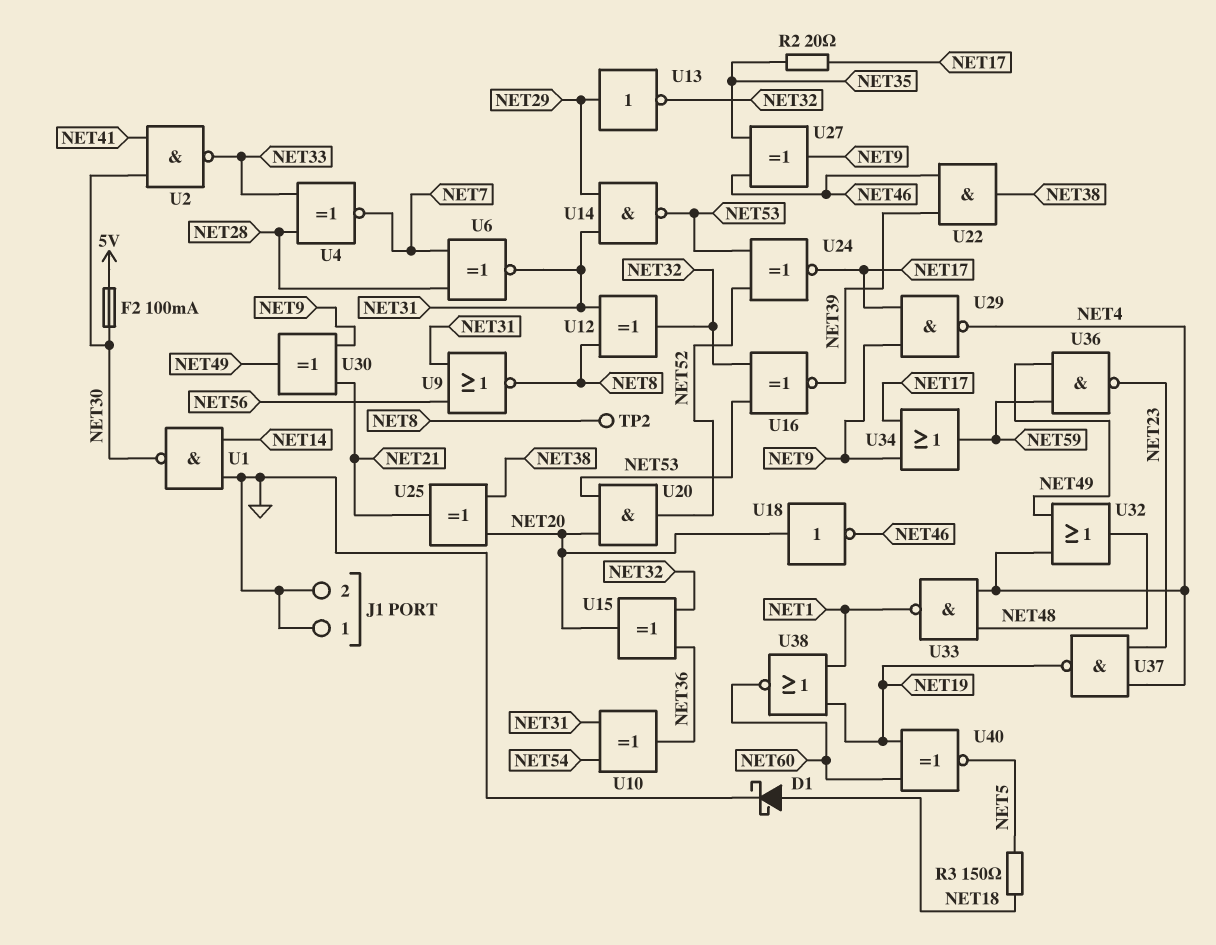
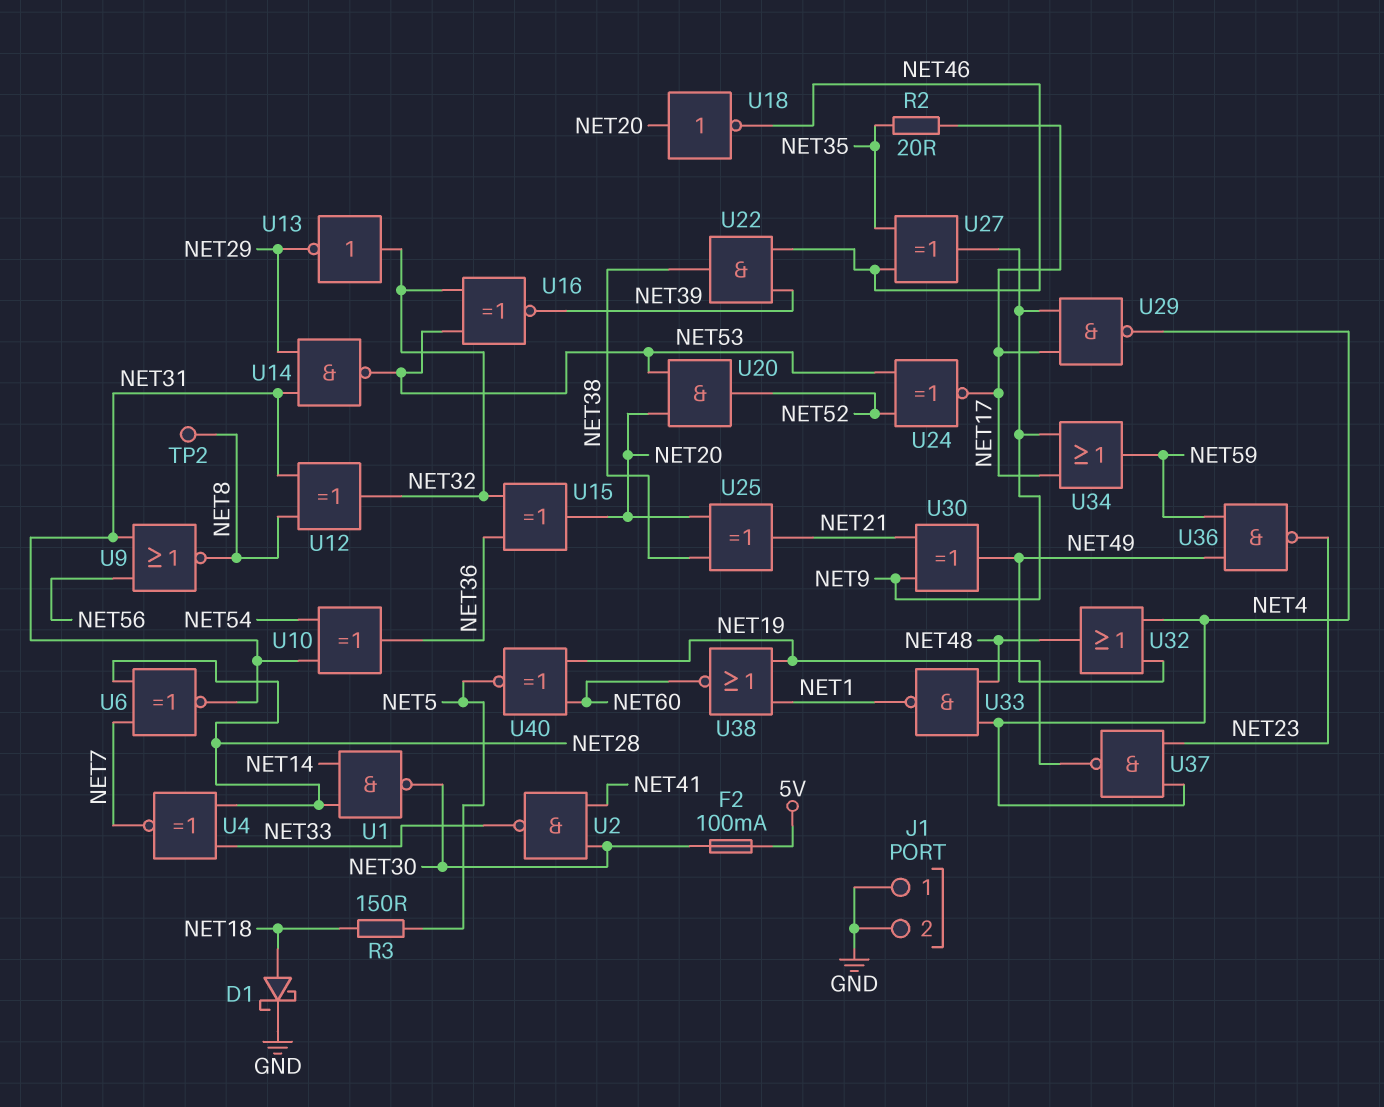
U1: NAND (in GND, in NET14, out NET30) -> NAND (in NET14, in NET28, out NET30)
U13: NOT (in NET29, out NET32) -> NOT (in NET32, out NET29)

